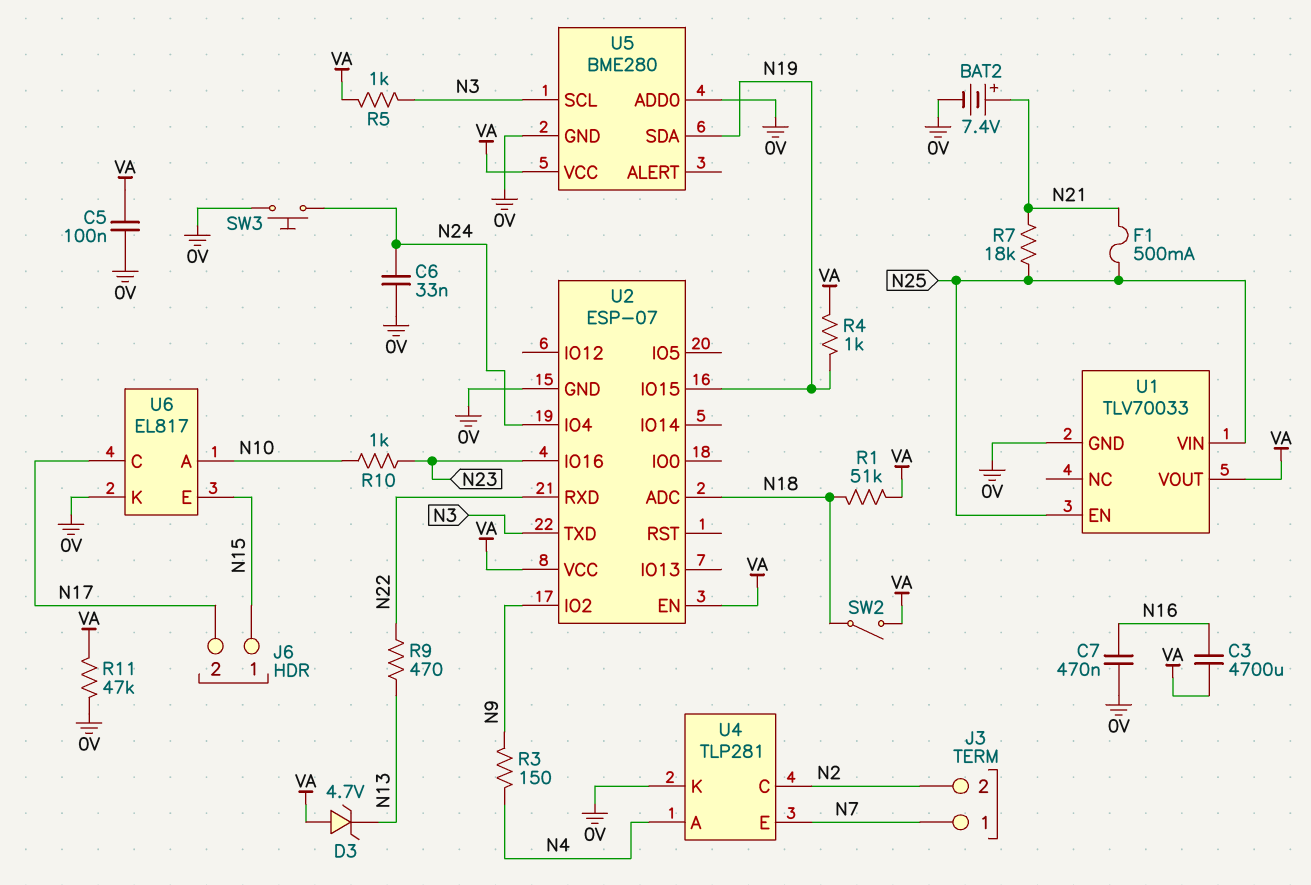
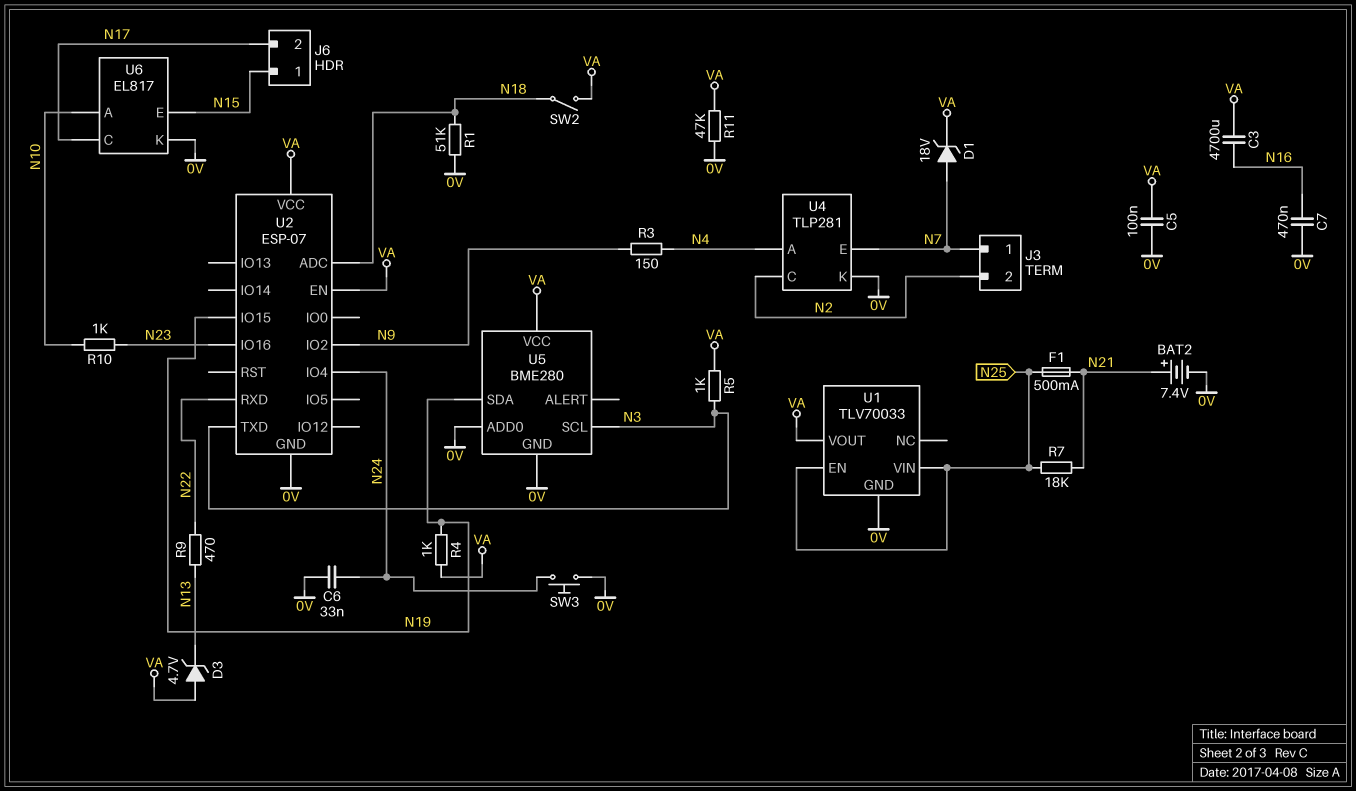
D1: none -> zener 18V (A N7, K VA)
R1: 51k (N18, VA) -> 51k (0V, N18)

